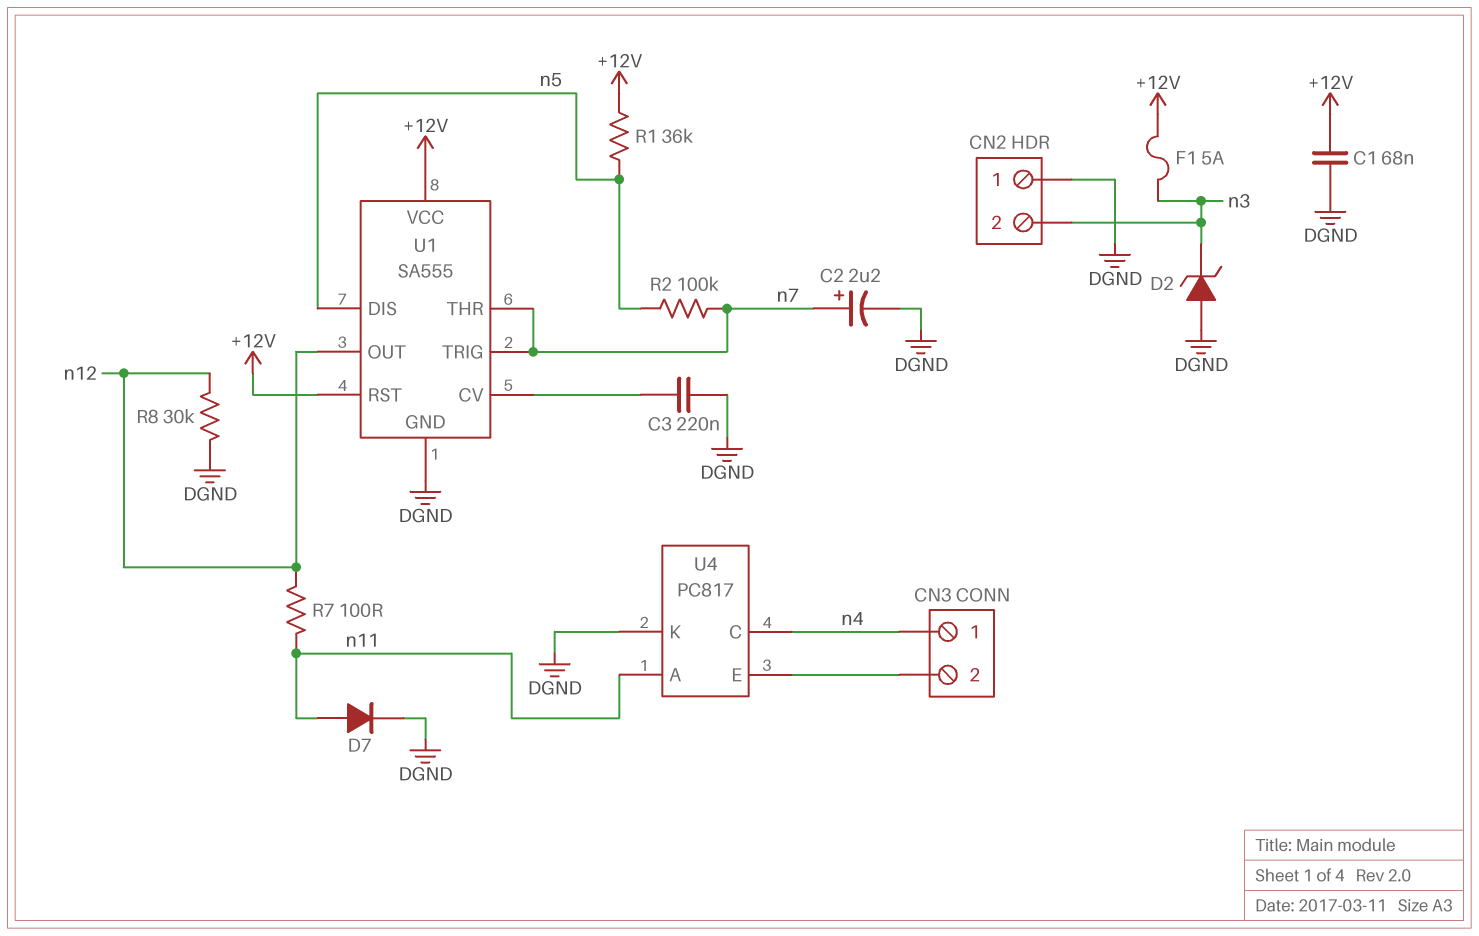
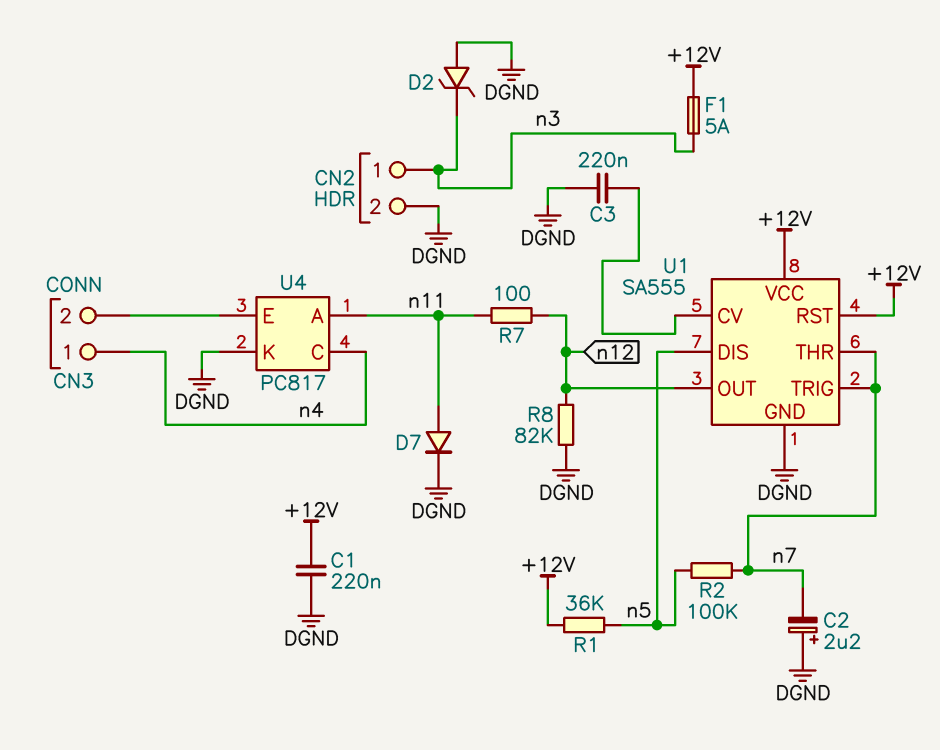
C1: 68nF (+12V, DGND) -> 220nF (+12V, DGND)
C2: 2.2uF (plus n7, minus DGND) -> 2.2uF (plus DGND, minus n7)
CN2 pin 1: DGND -> n3
CN2 pin 2: n3 -> DGND
R8: 30k (DGND, n12) -> 82k (DGND, n12)

